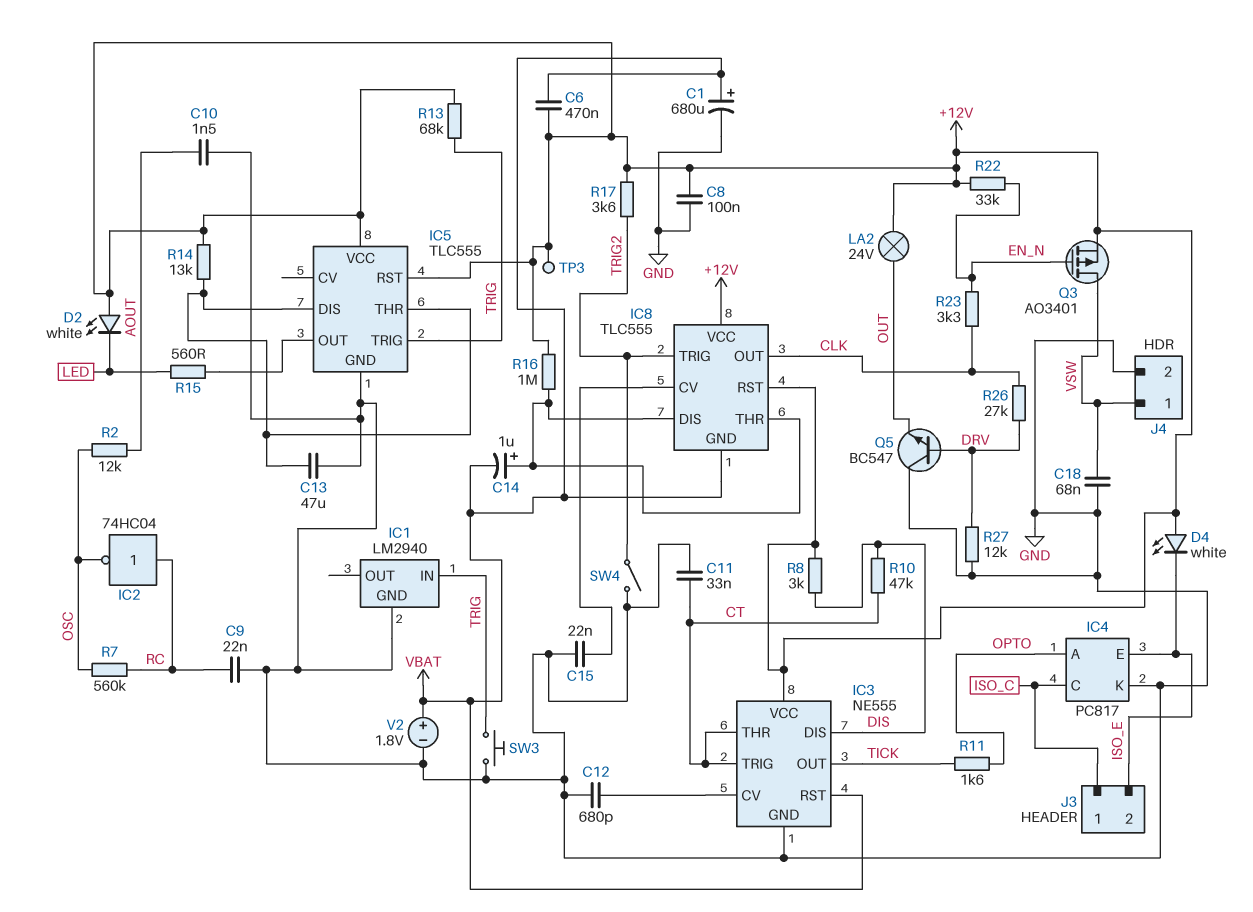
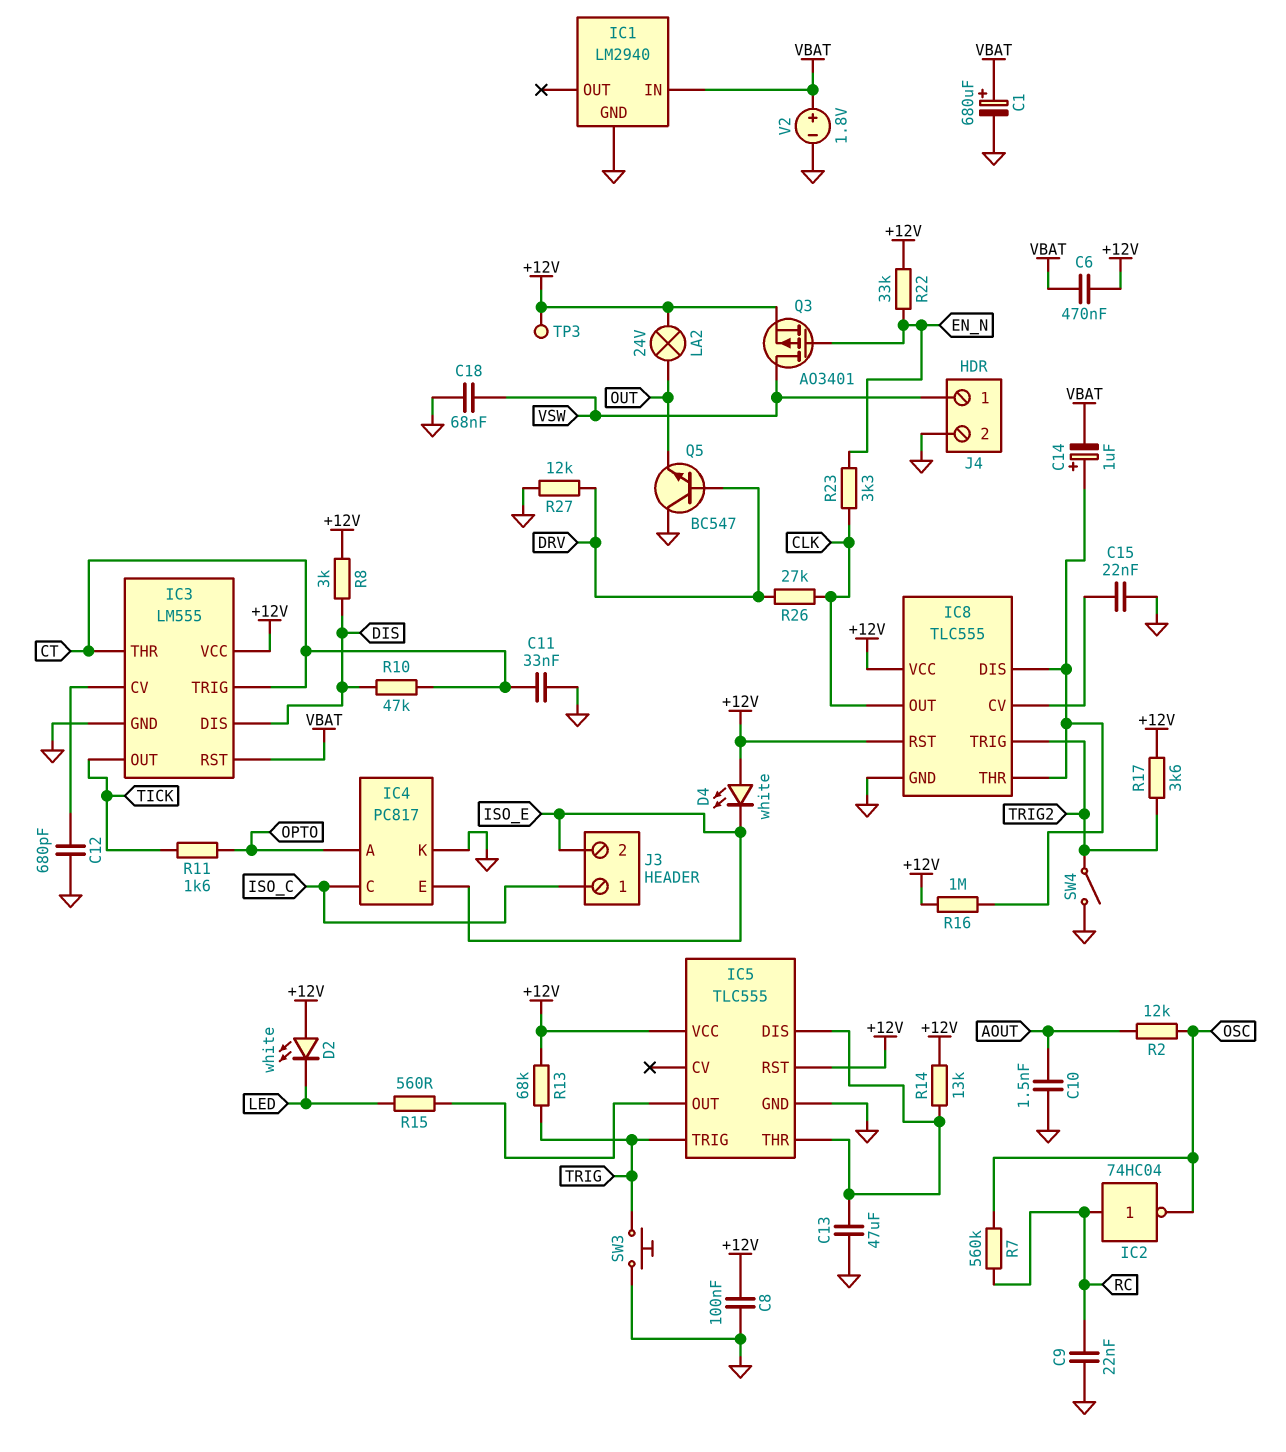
IC1 pin IN: TRIG -> VBAT
IC3: NE555 -> LM555
IC8 pin GND: VBAT -> GND

